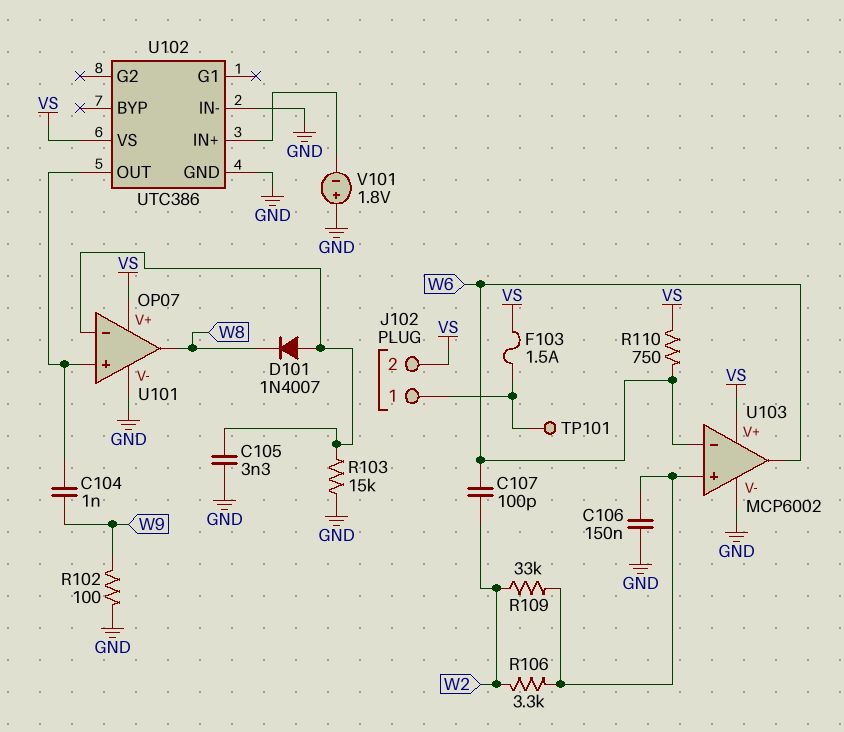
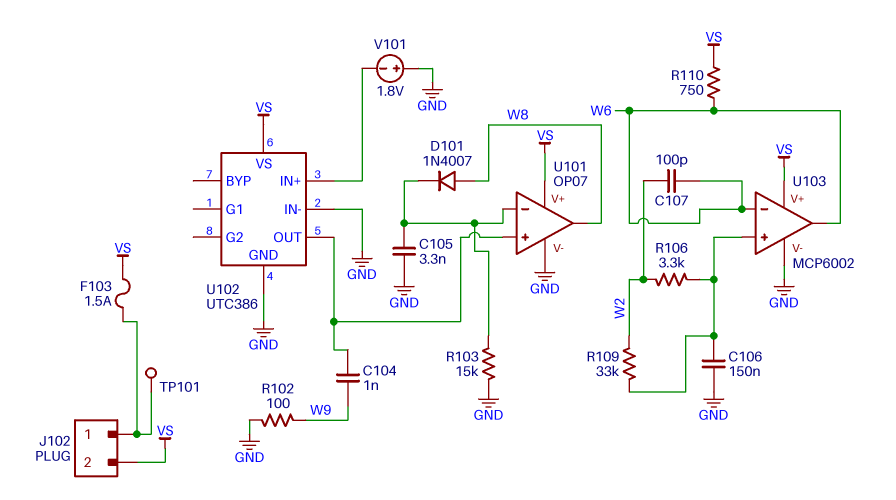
D101: diode 1N4007 (A U101/in-, K W8) -> diode 1N4007 (A W8, K U101/in-)

